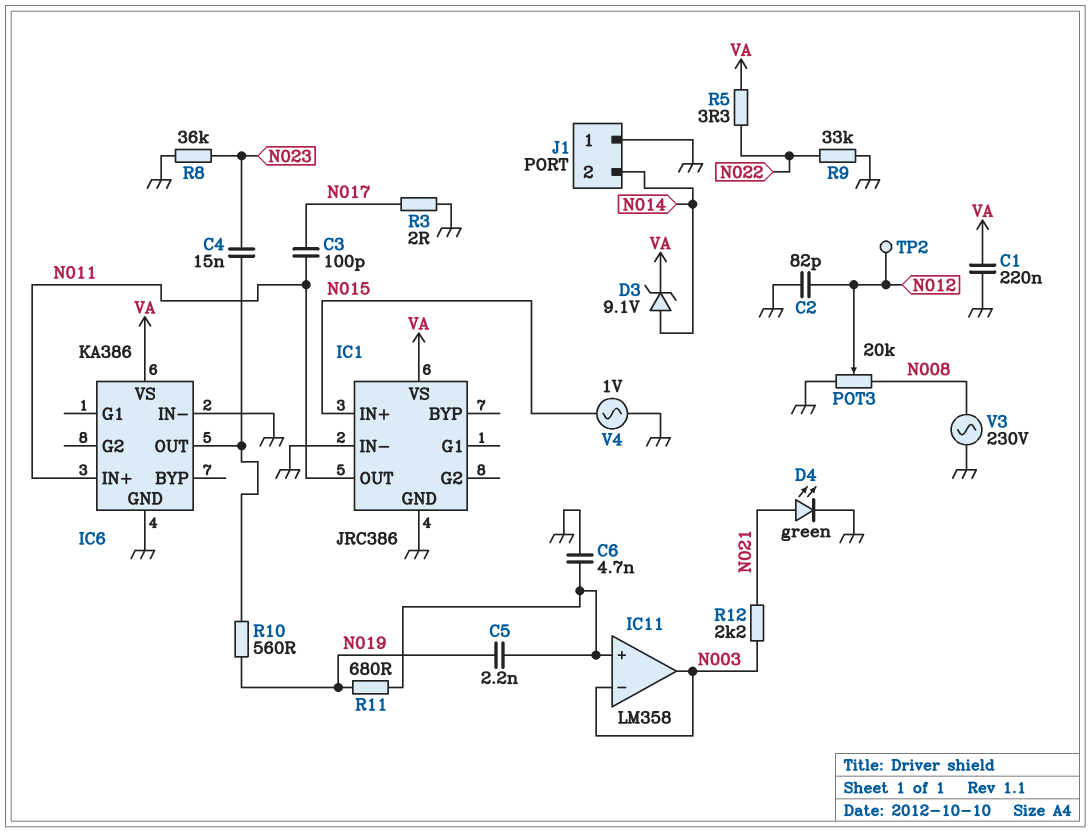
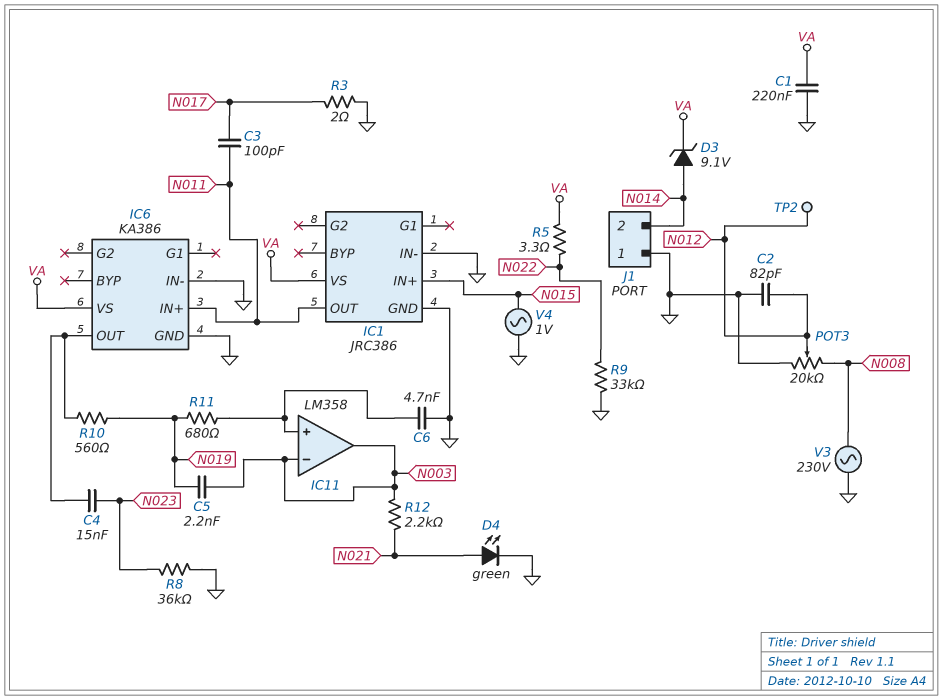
C5: 2.2nF (IC11/in+, N019) -> 2.2nF (N003, N019)

